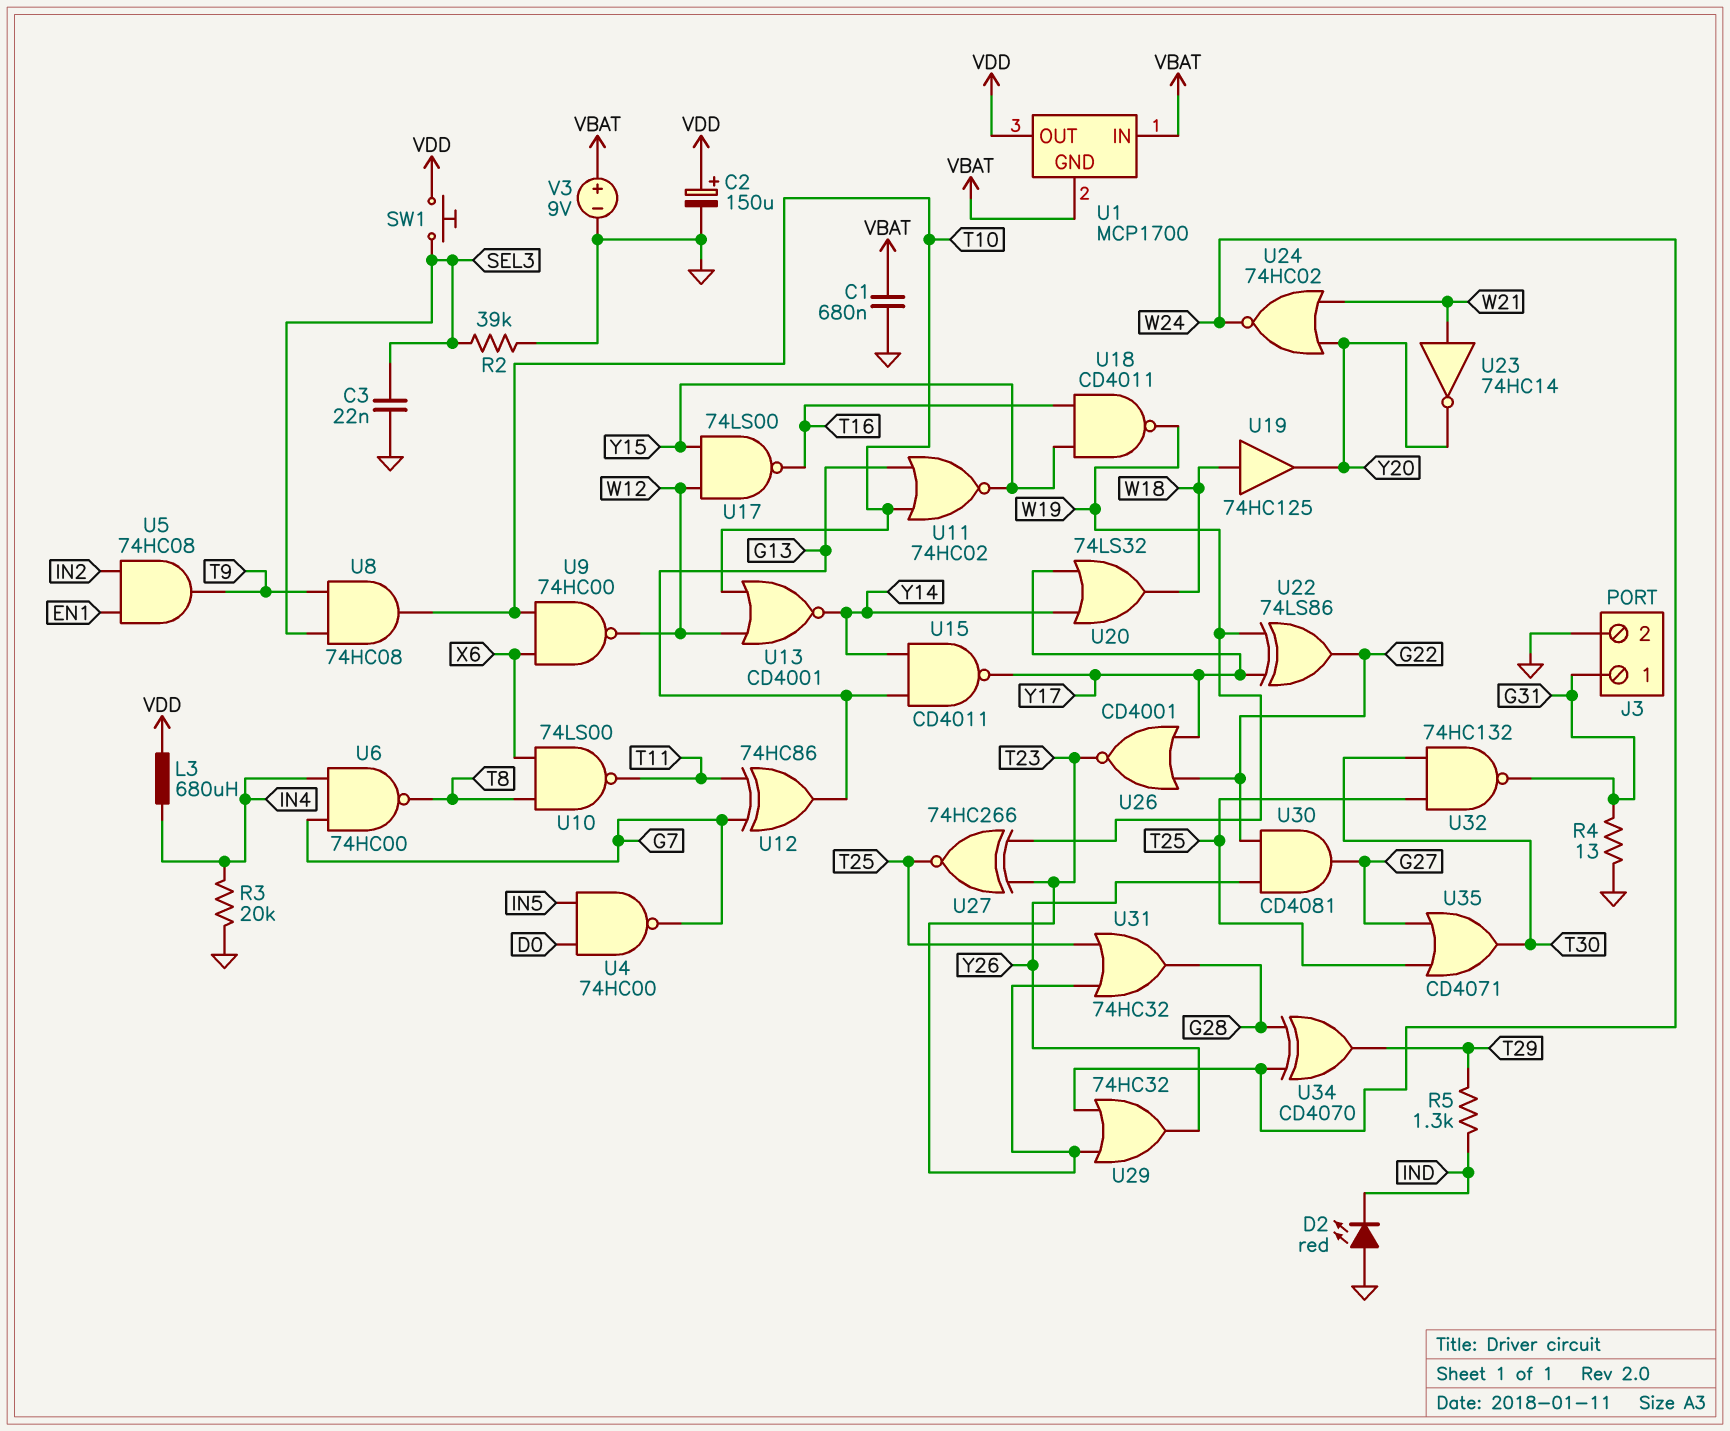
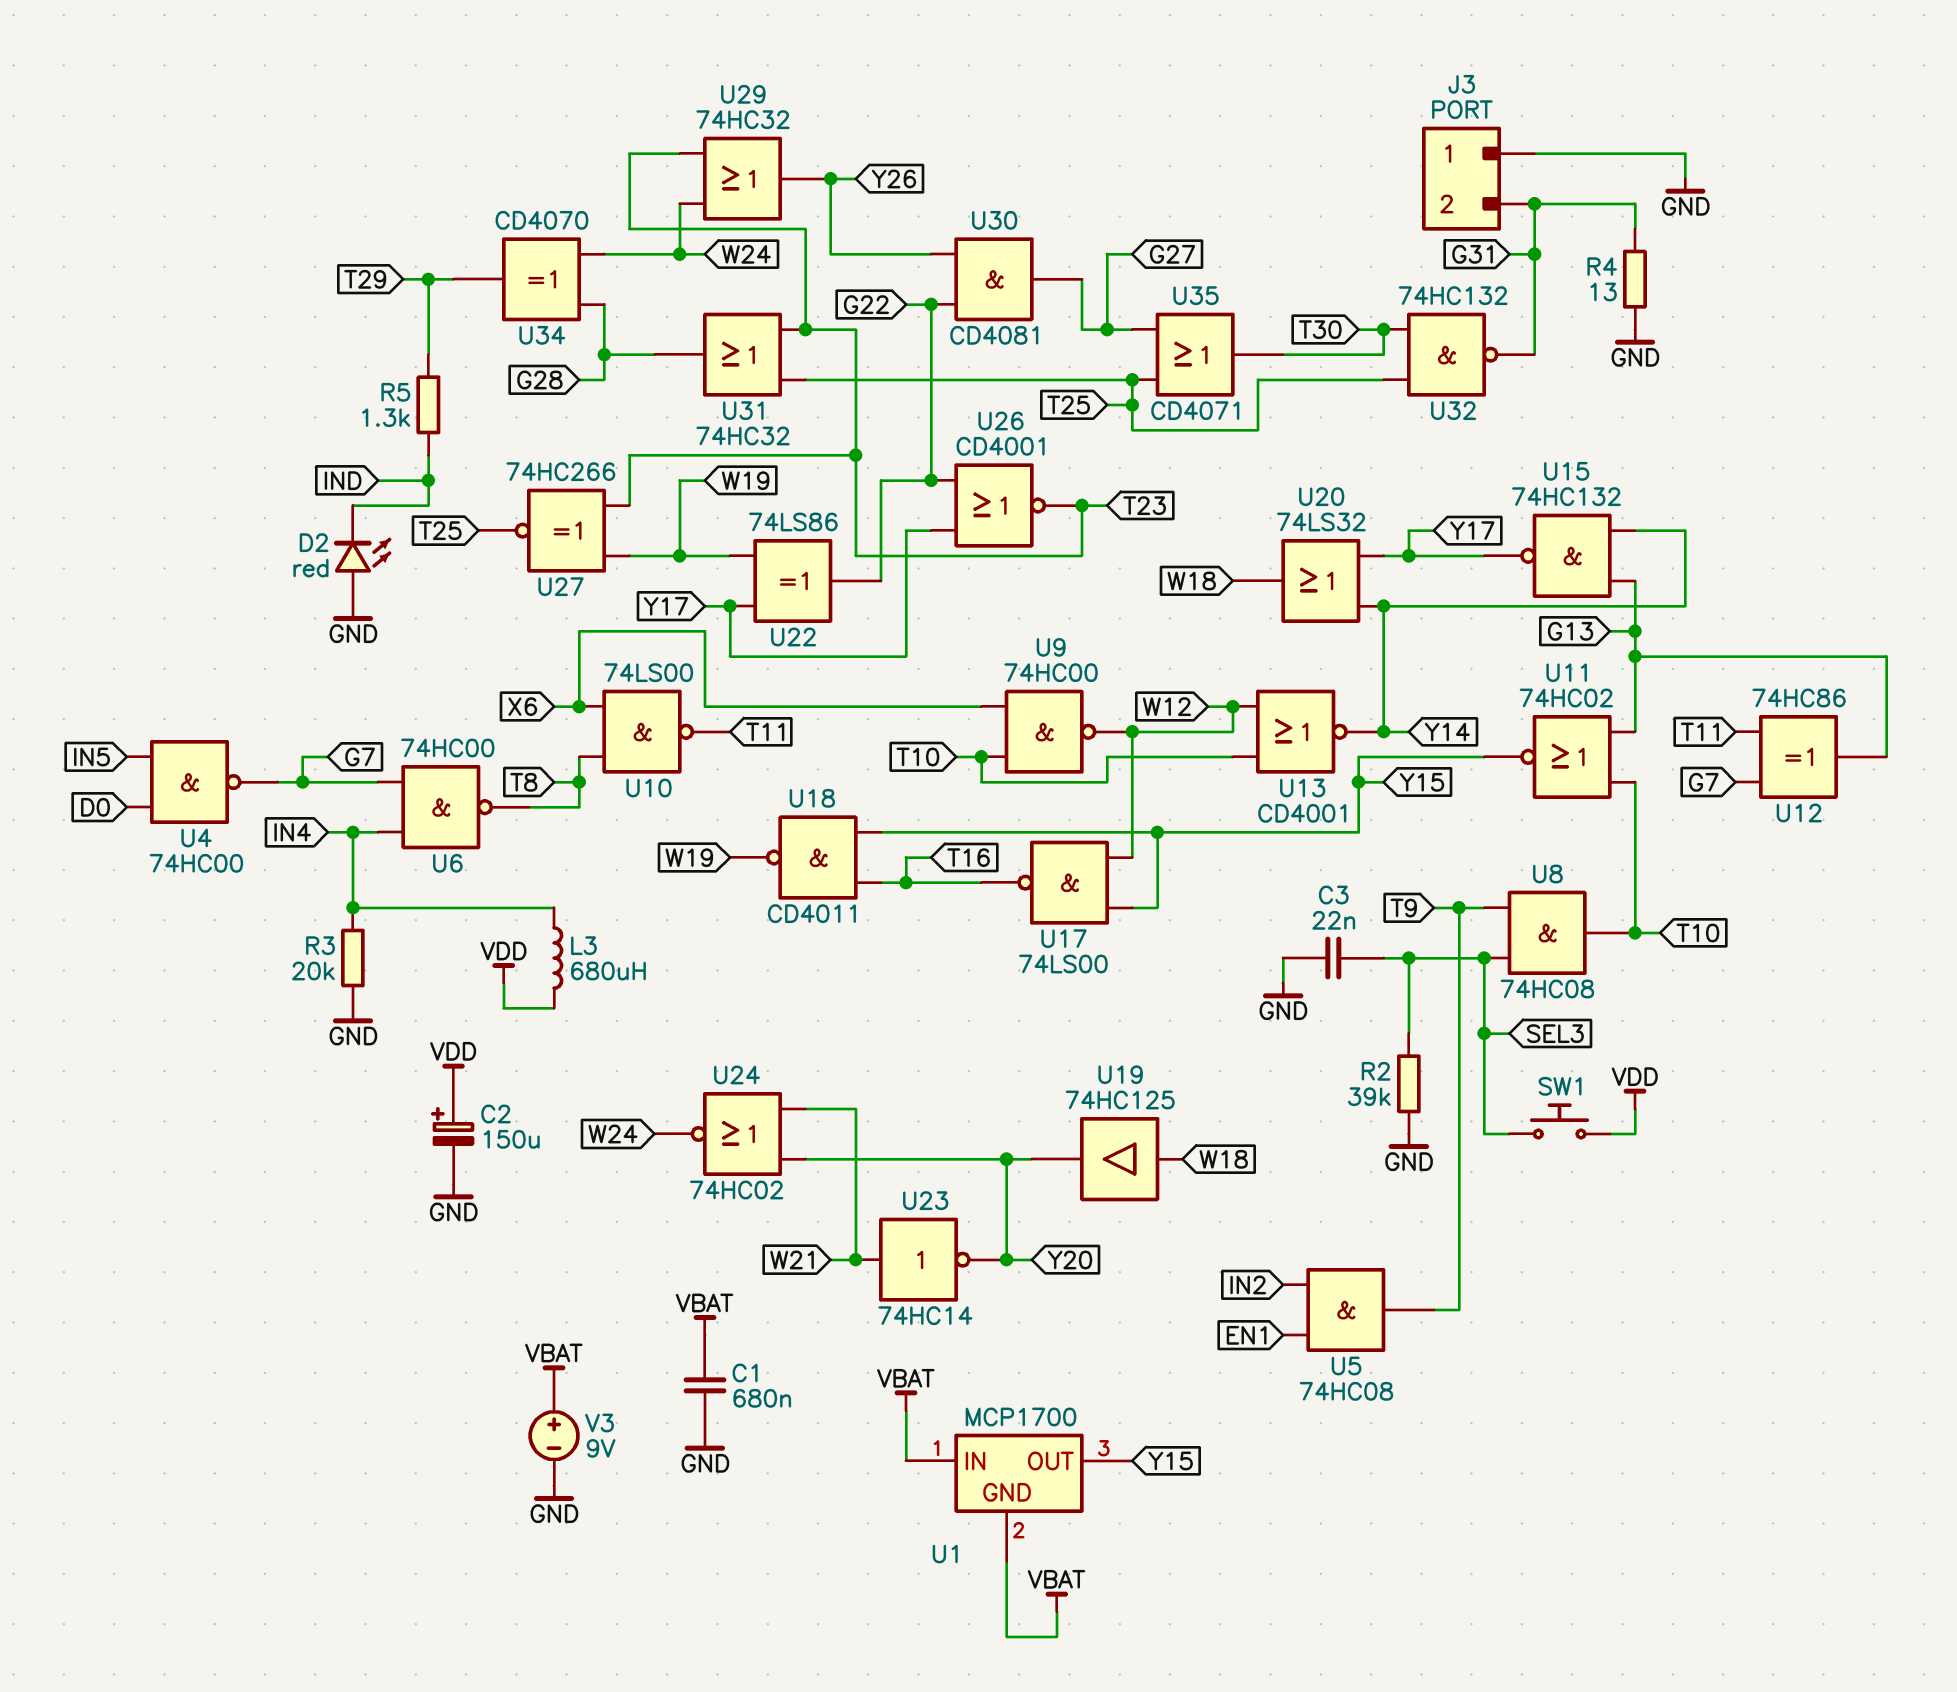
J3 pin 1: G31 -> GND
J3 pin 2: GND -> G31
U1 pin OUT: VDD -> Y15
U15: NAND CD4011 (in G13, in Y14, out Y17) -> NAND 74HC132 (in G13, in Y14, out Y17)

